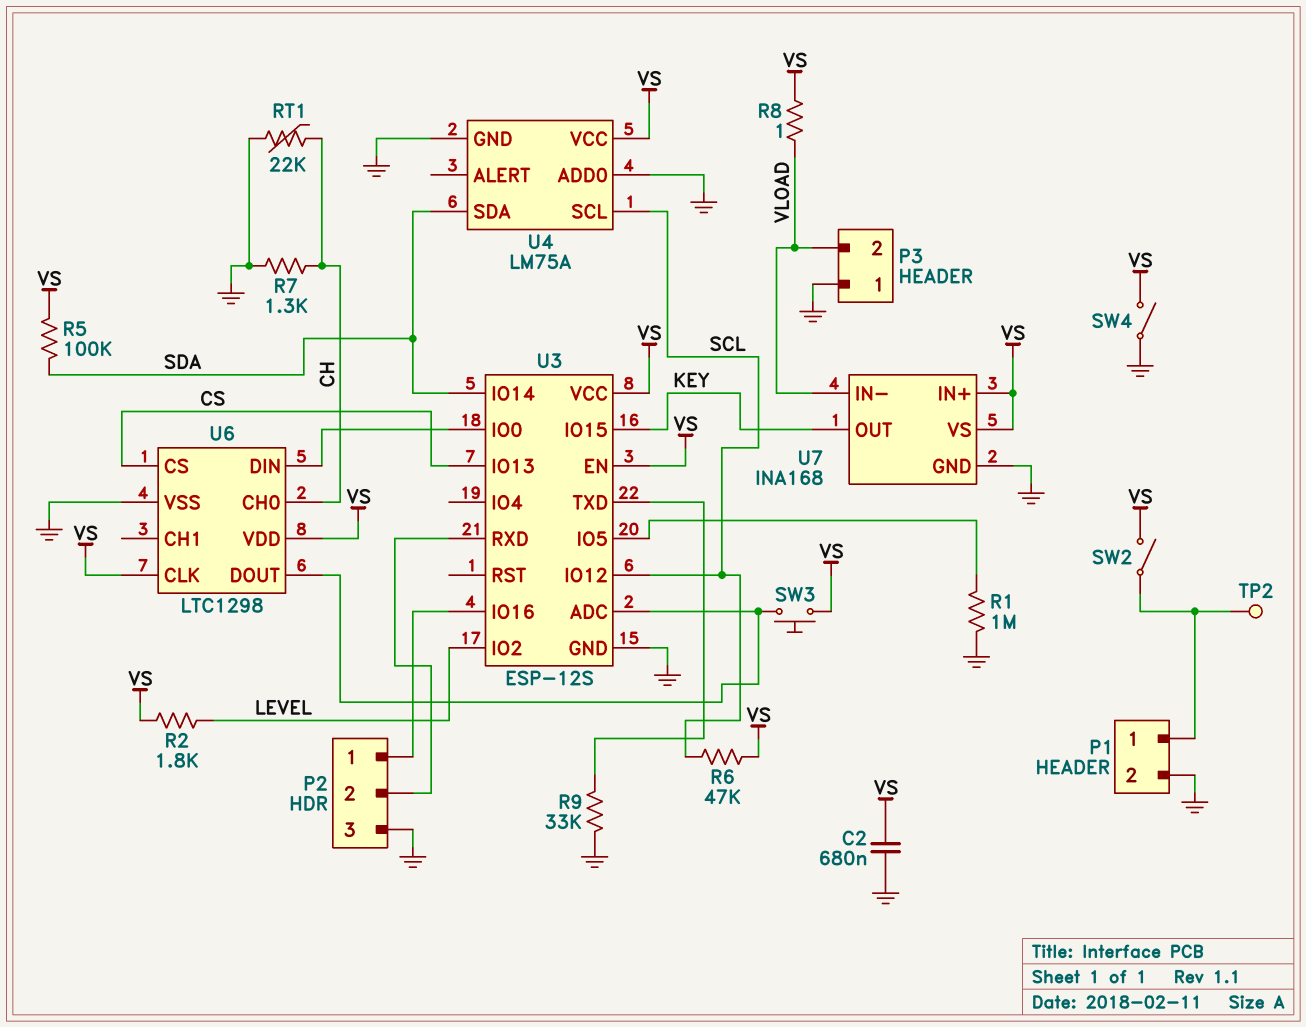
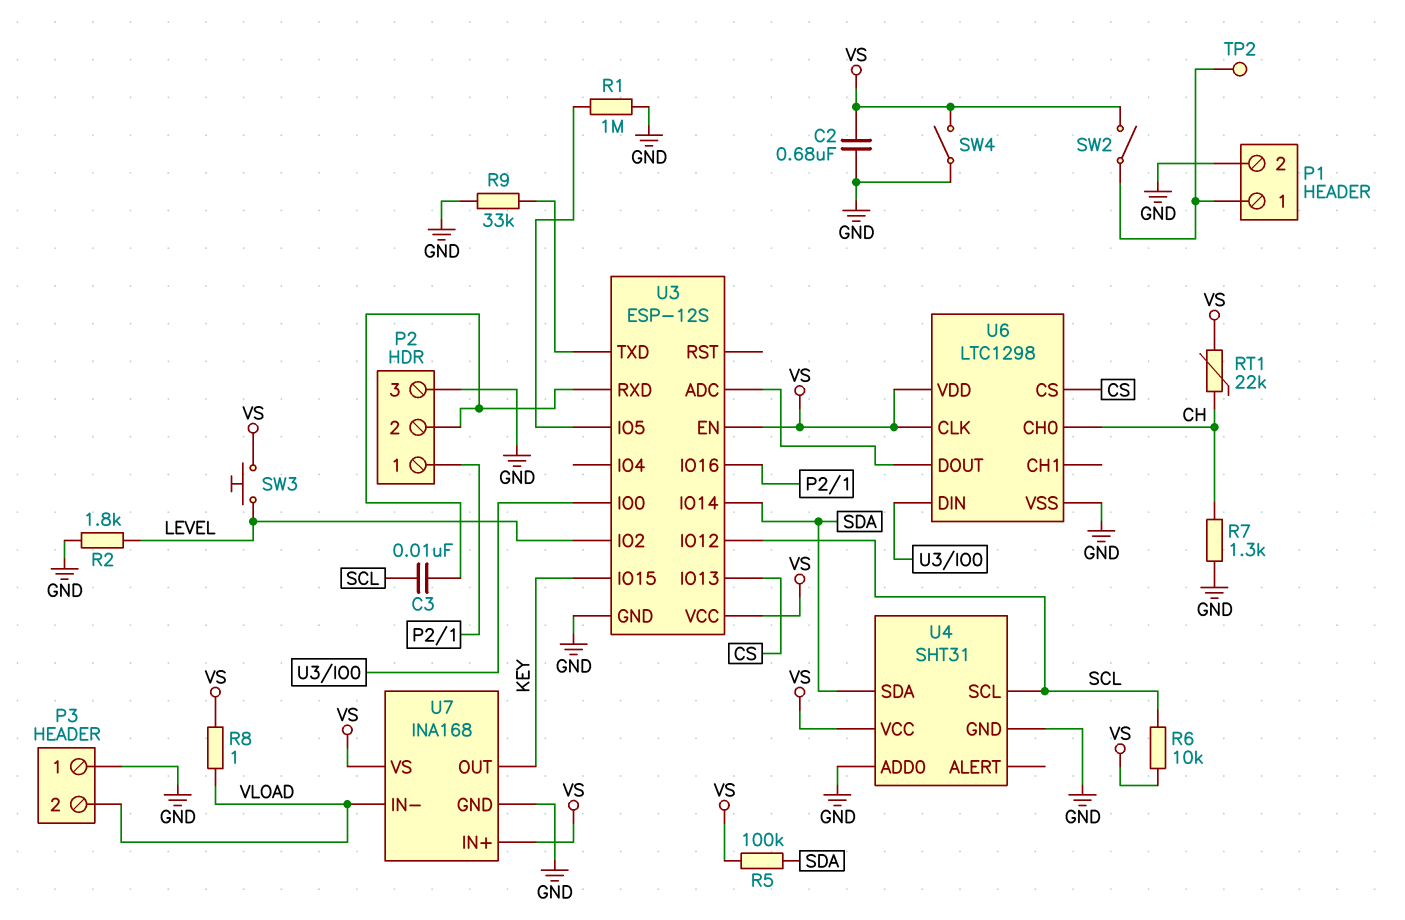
C3: none -> 10nF (P2/2, SCL)
R2: 1.8k (LEVEL, VS) -> 1.8k (GND, LEVEL)
R6: 47k (SCL, VS) -> 10k (SCL, VS)
RT1: 22k (CH, GND) -> 22k (CH, VS)
SW3: button (U3/ADC, VS) -> button (LEVEL, VS)
U4: LM75A -> SHT31

